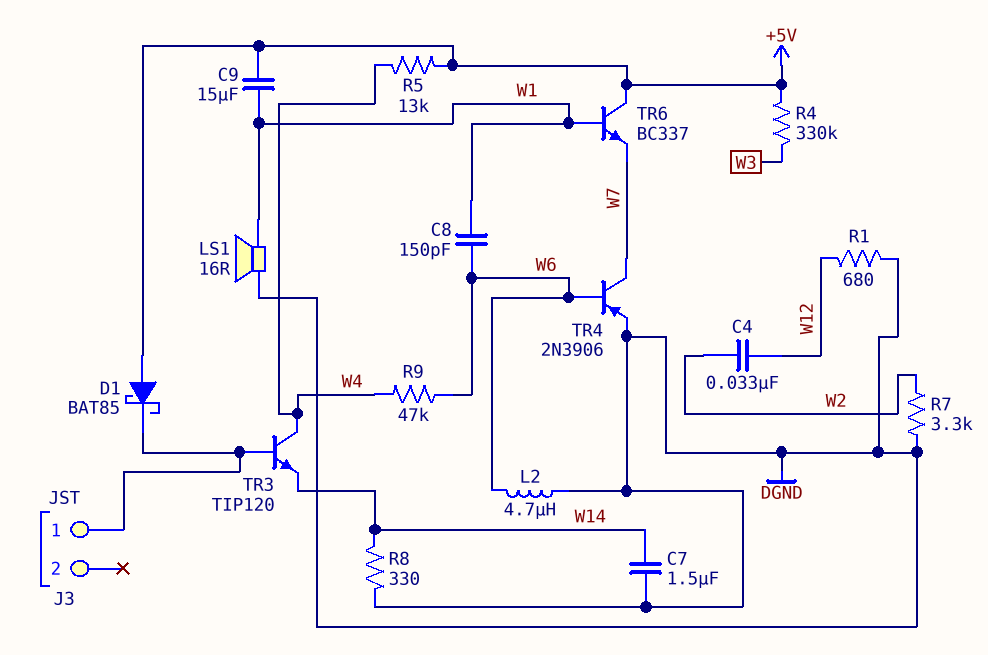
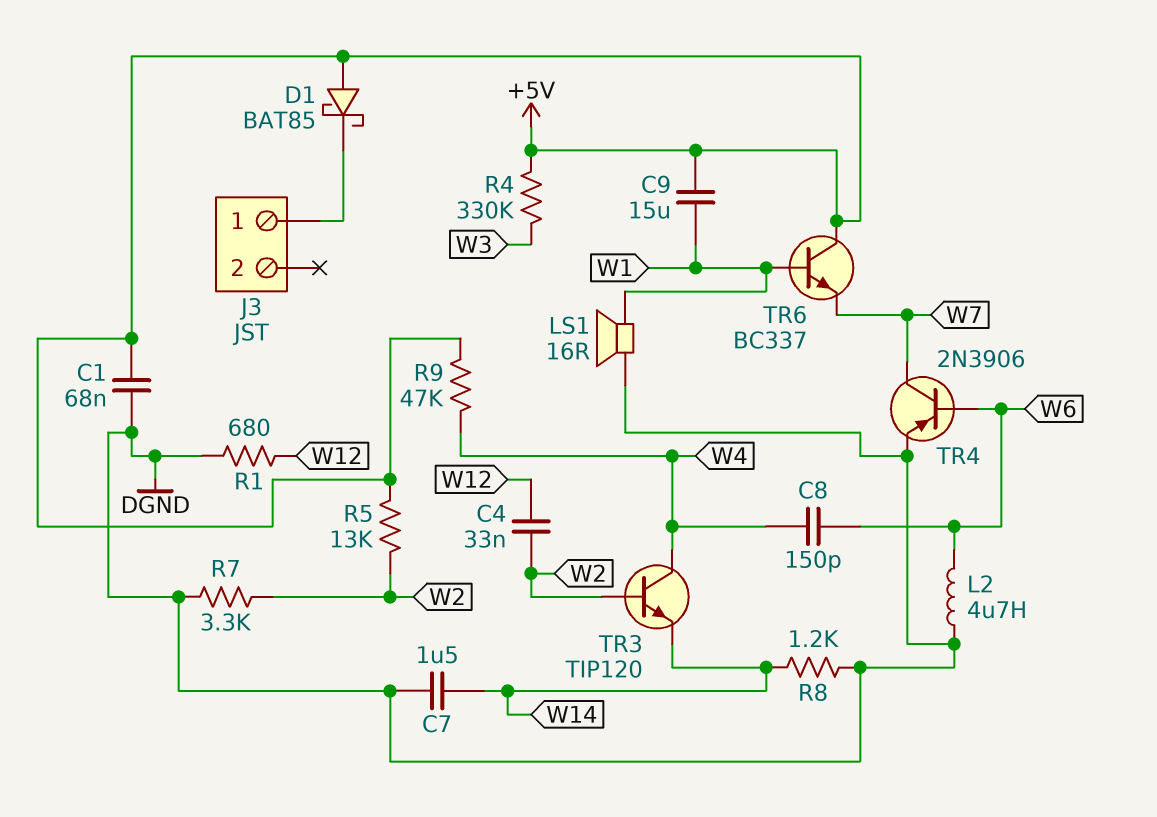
C1: none -> 68nF (+5V, DGND)
C8: 150pF (W1, W6) -> 150pF (W4, W6)
R5: 13k (+5V, W4) -> 13k (+5V, W2)
R8: 330 (DGND, W14) -> 1.2k (DGND, W14)
R9: 47k (W4, W6) -> 47k (+5V, W4)
TR3: NPN TIP120 (B J3/1, C W4, E W14) -> NPN TIP120 (B W2, C W4, E W14)

